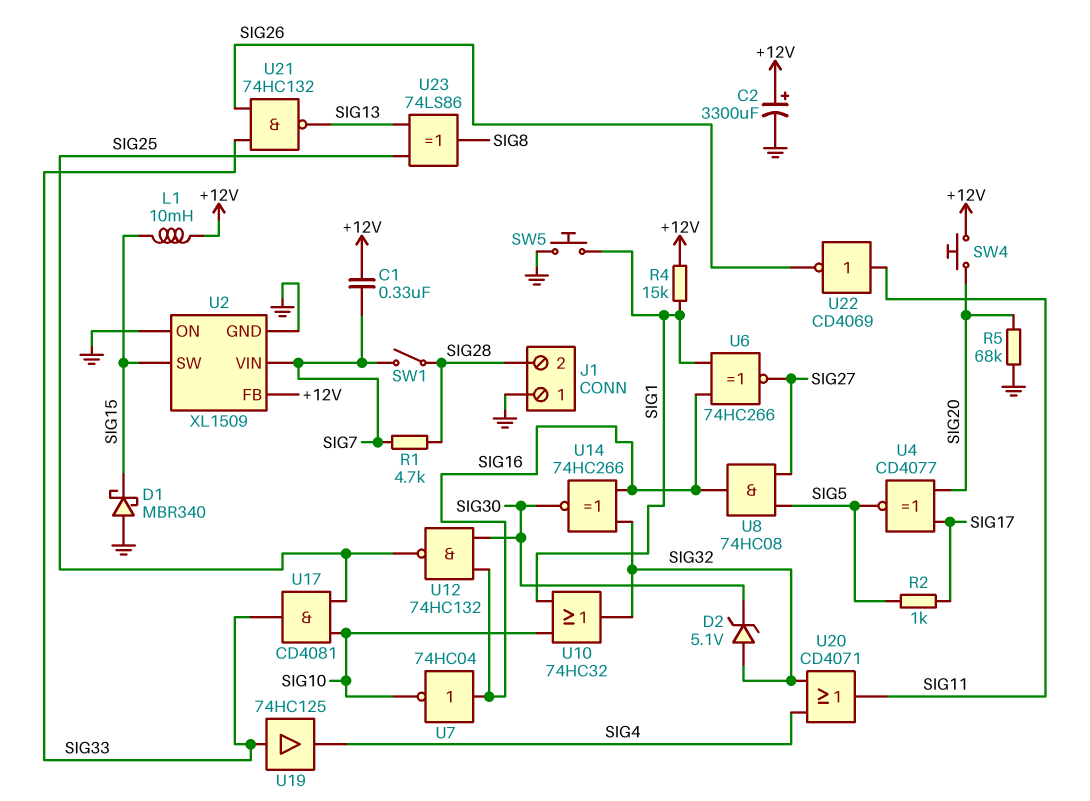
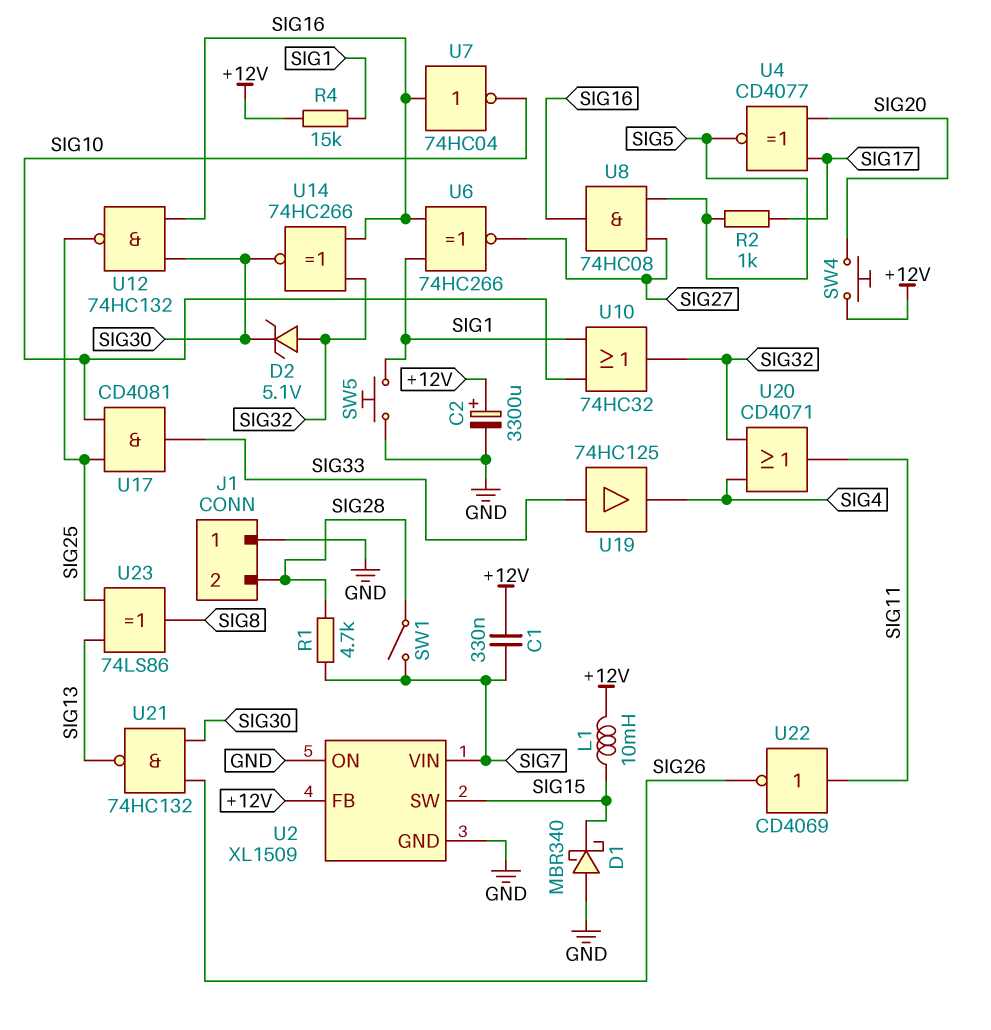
R5: 68k (GND, SIG20) -> none
U21: NAND 74HC132 (in SIG26, in SIG33, out SIG13) -> NAND 74HC132 (in SIG26, in SIG30, out SIG13)

